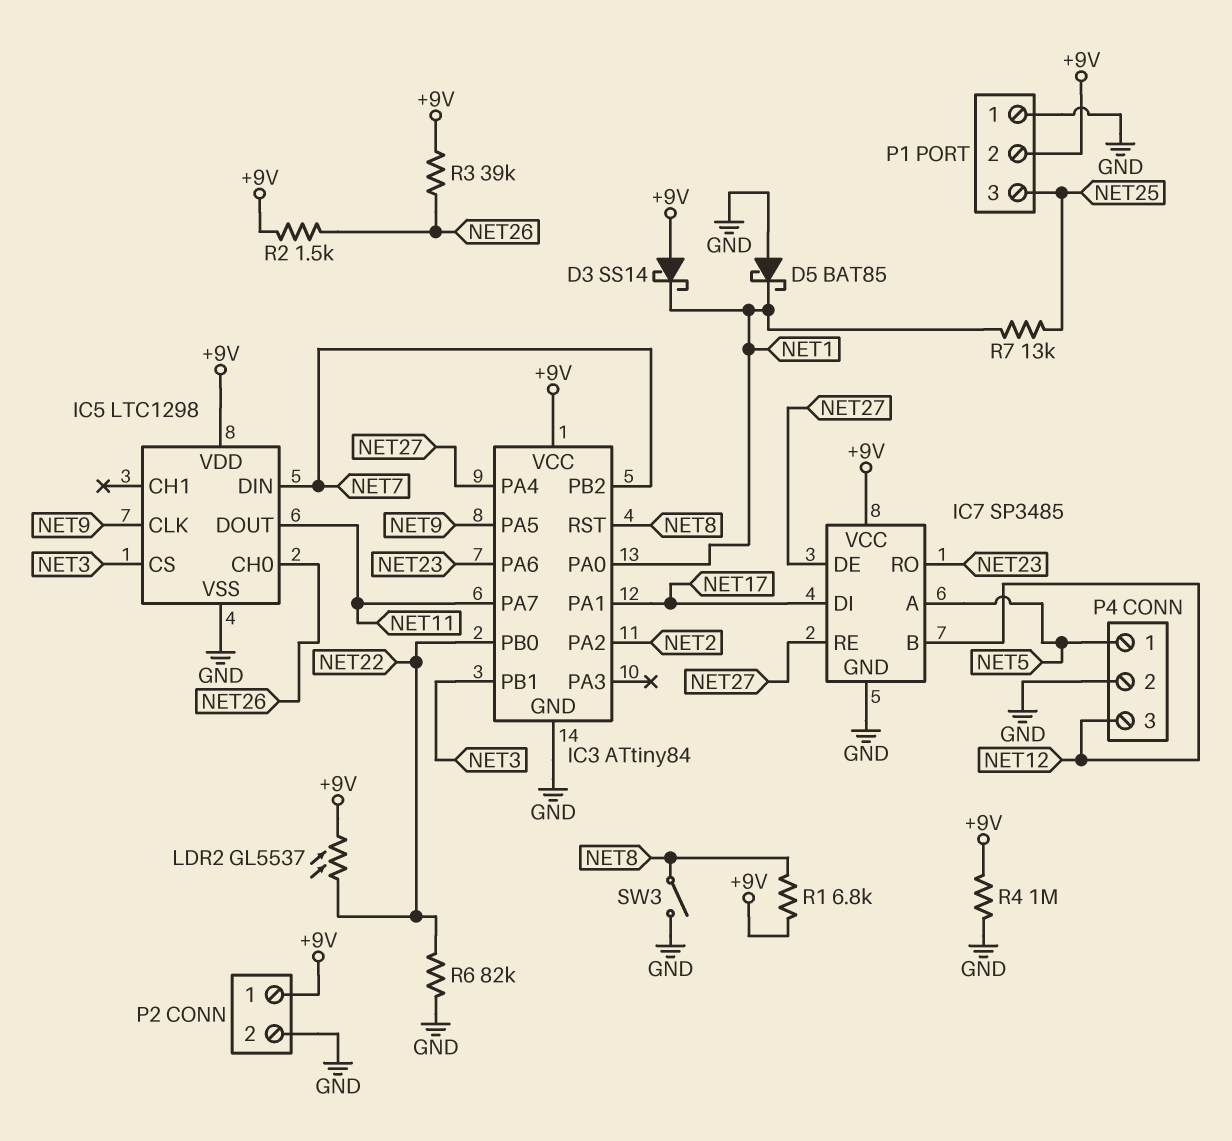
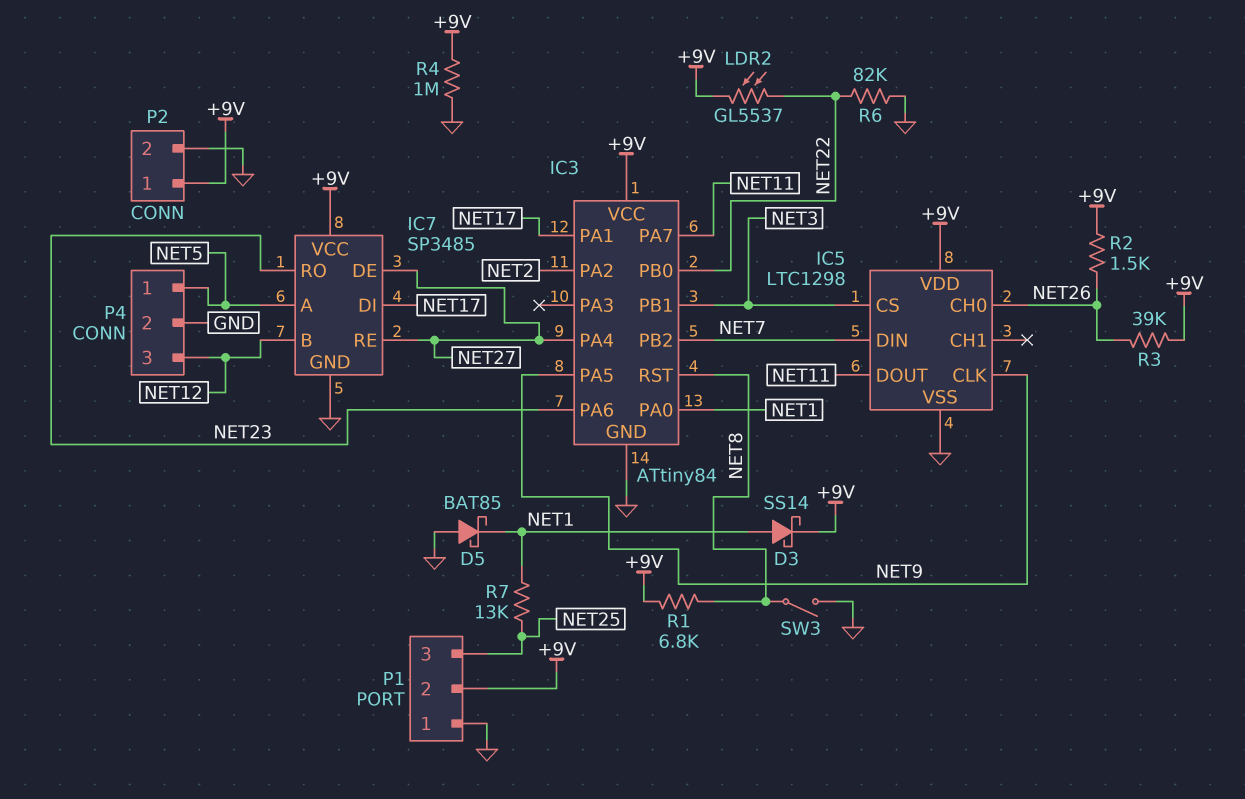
D3: schottky SS14 (A +9V, K NET1) -> schottky SS14 (A NET1, K +9V)

